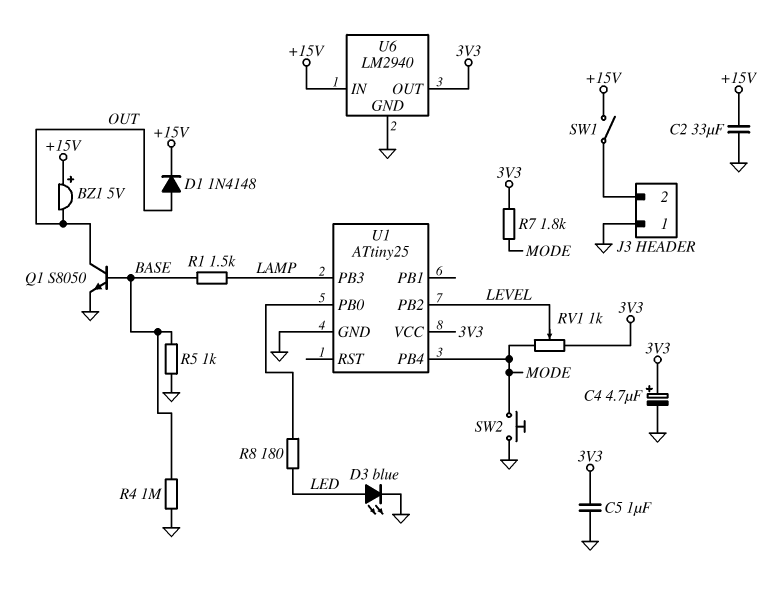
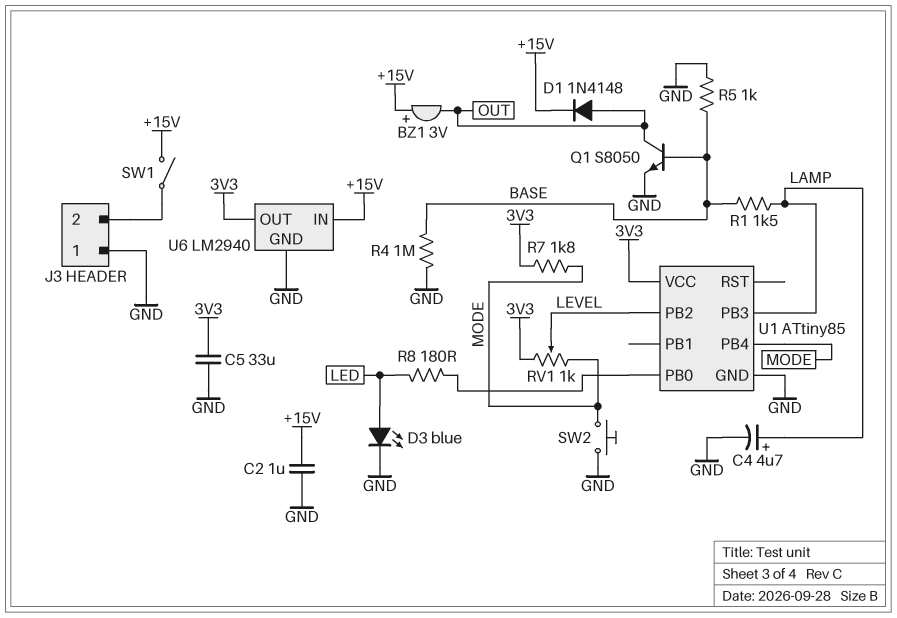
BZ1: buzzer 5V (plus +15V, minus OUT) -> buzzer 3V (plus +15V, minus OUT)
C2: 33uF (+15V, GND) -> 1uF (+15V, GND)
C4: 4.7uF (plus 3V3, minus GND) -> 4.7uF (plus LAMP, minus GND)
C5: 1uF (3V3, GND) -> 33uF (3V3, GND)
U1: ATtiny25 -> ATtiny85

